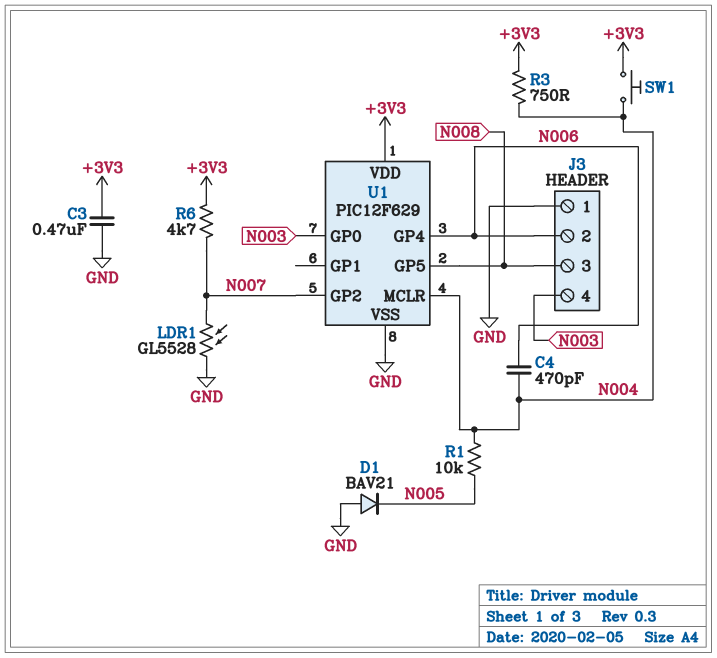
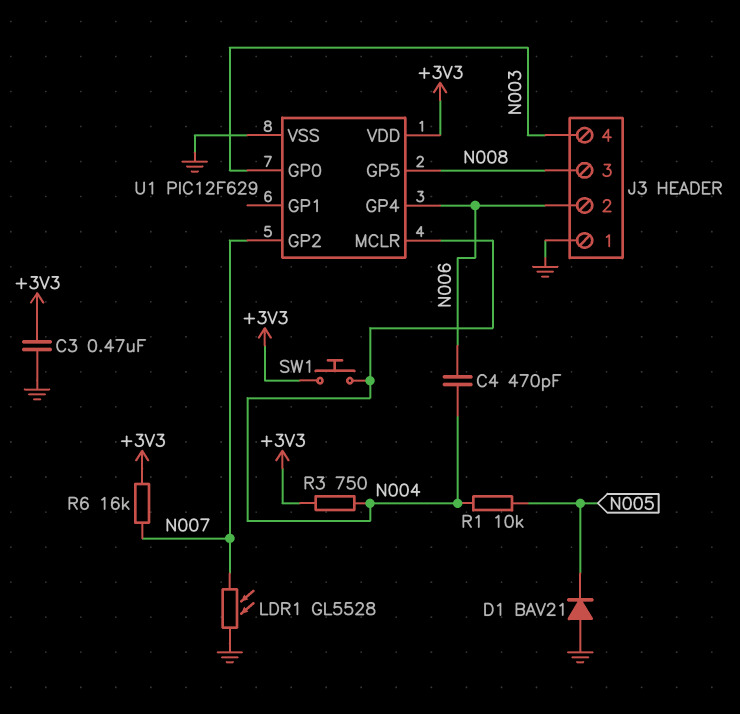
R6: 4.7k (+3V3, N007) -> 16k (+3V3, N007)

